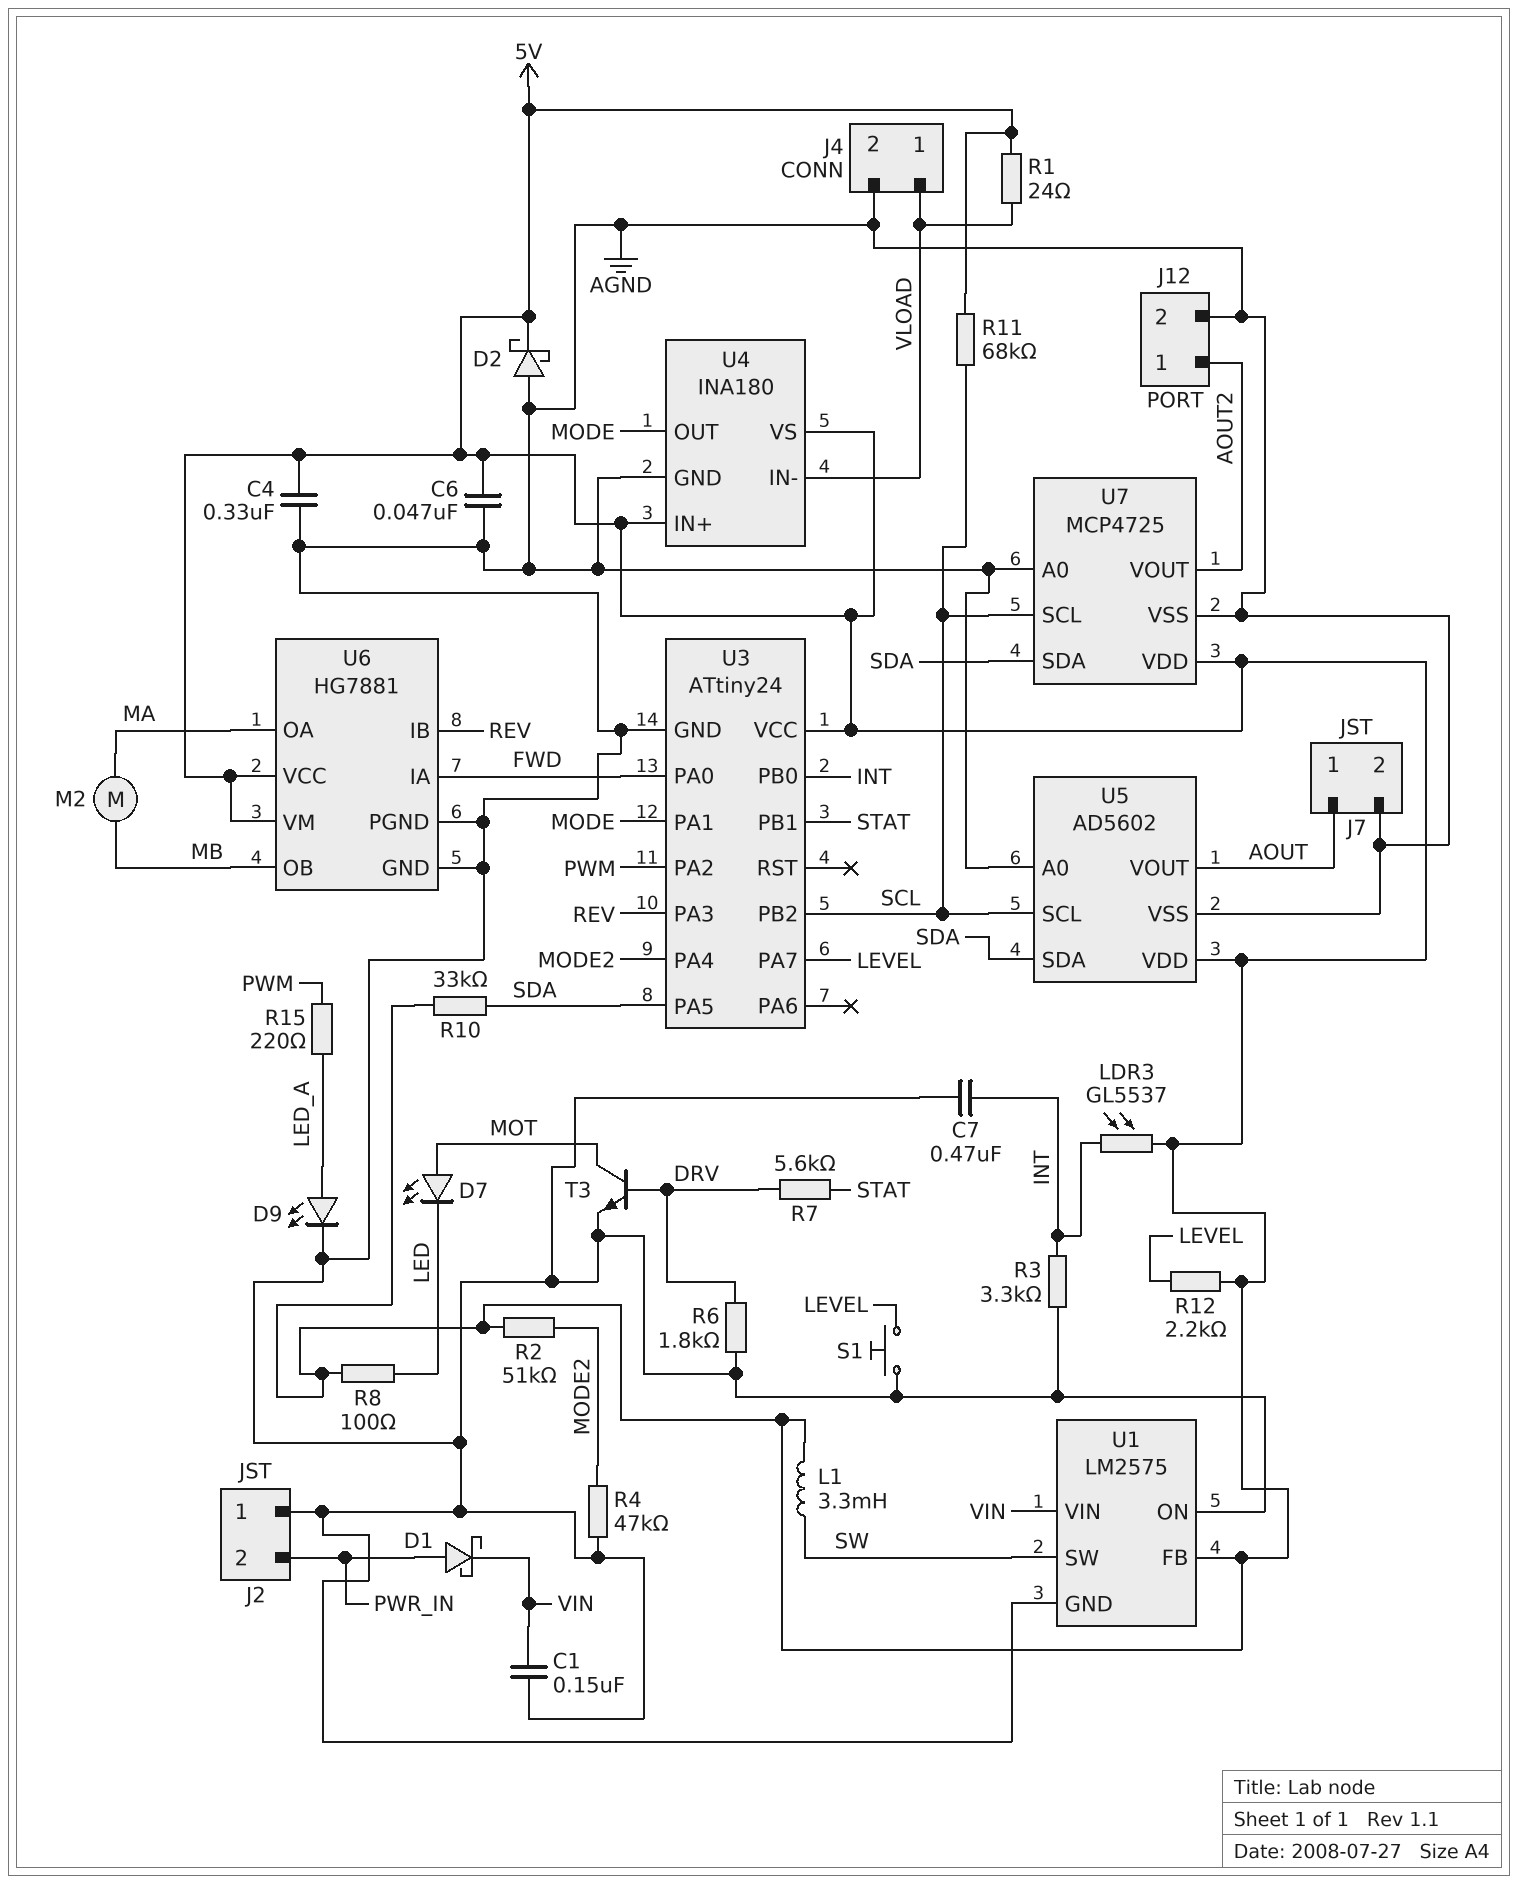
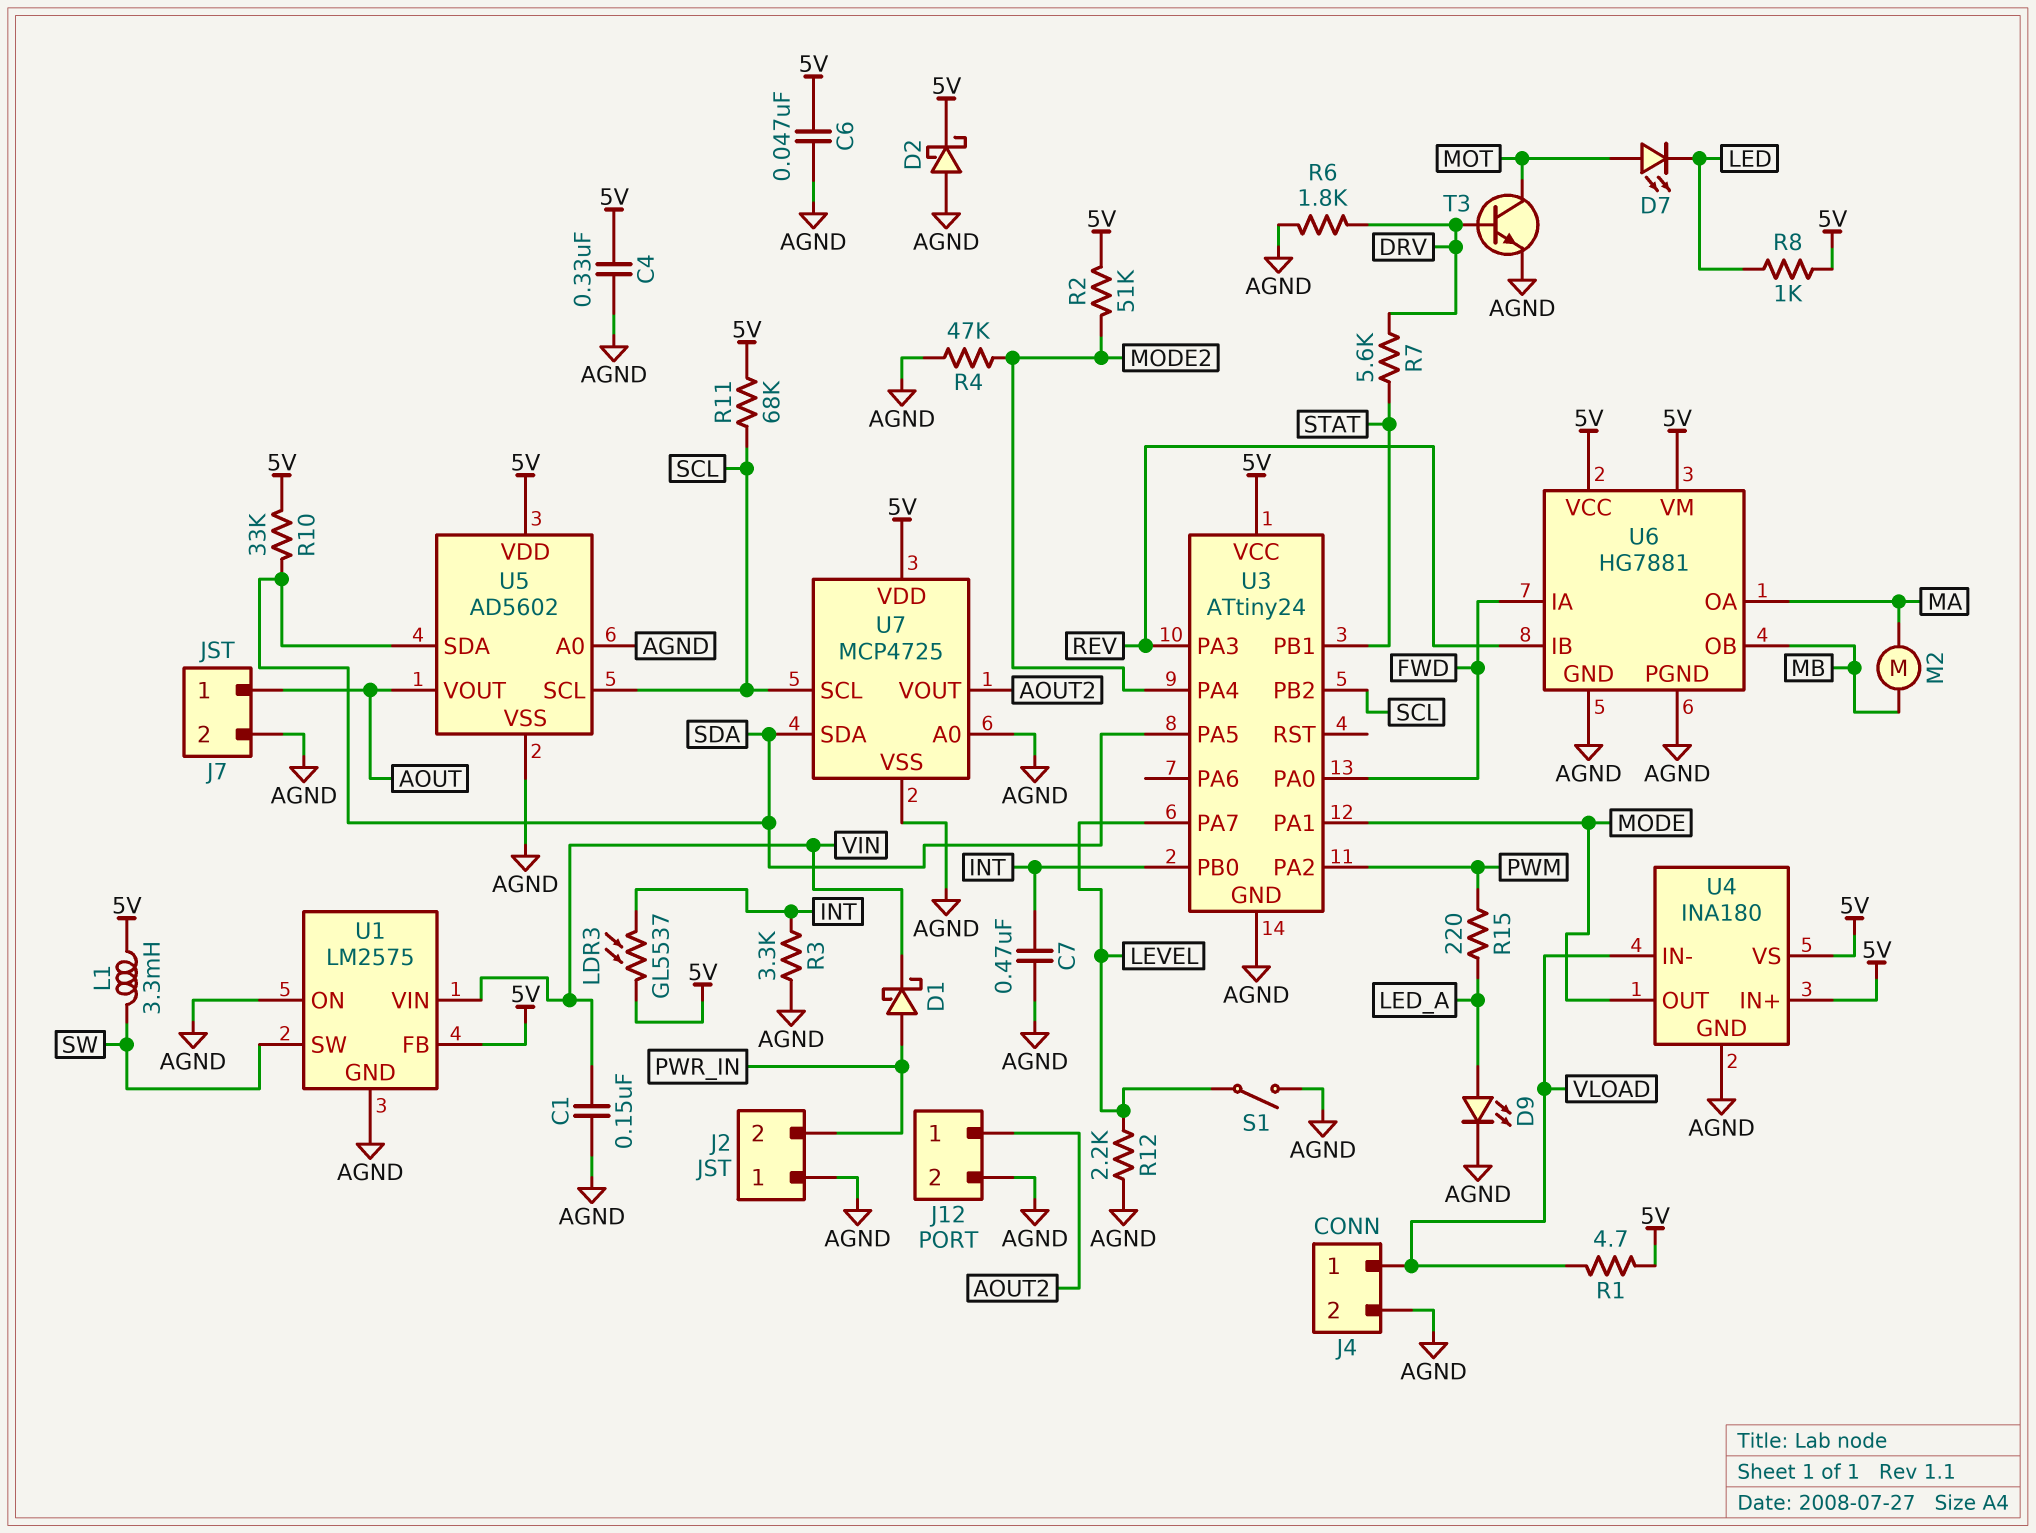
R1: 24 (5V, VLOAD) -> 4.7 (5V, VLOAD)
R8: 100 (5V, LED) -> 1k (5V, LED)
R12: 2.2k (5V, LEVEL) -> 2.2k (AGND, LEVEL)
S1: button (AGND, LEVEL) -> switch (AGND, LEVEL)

